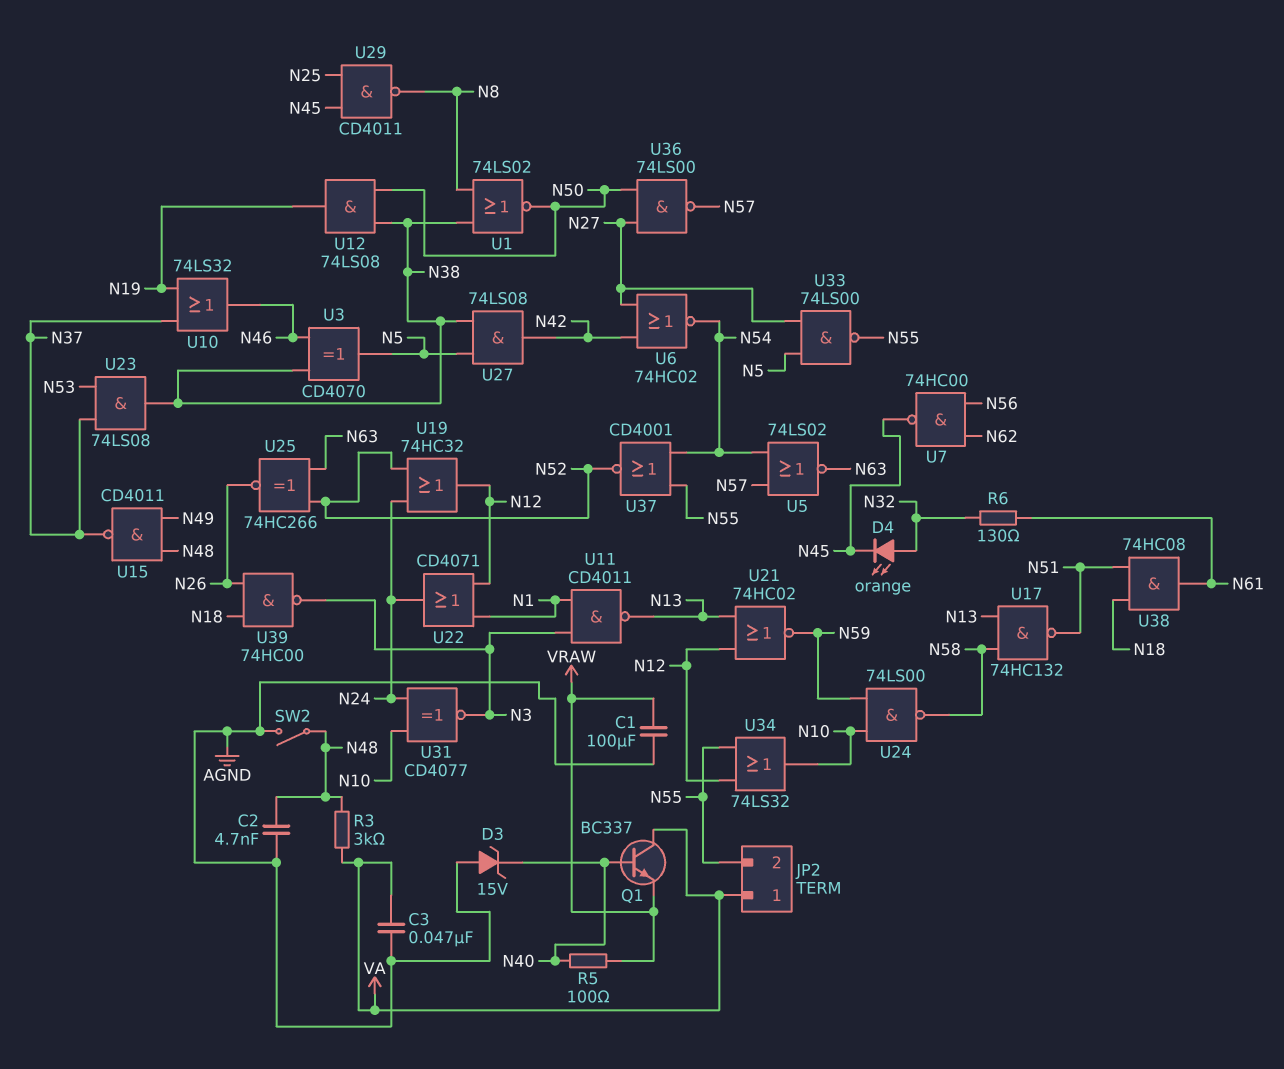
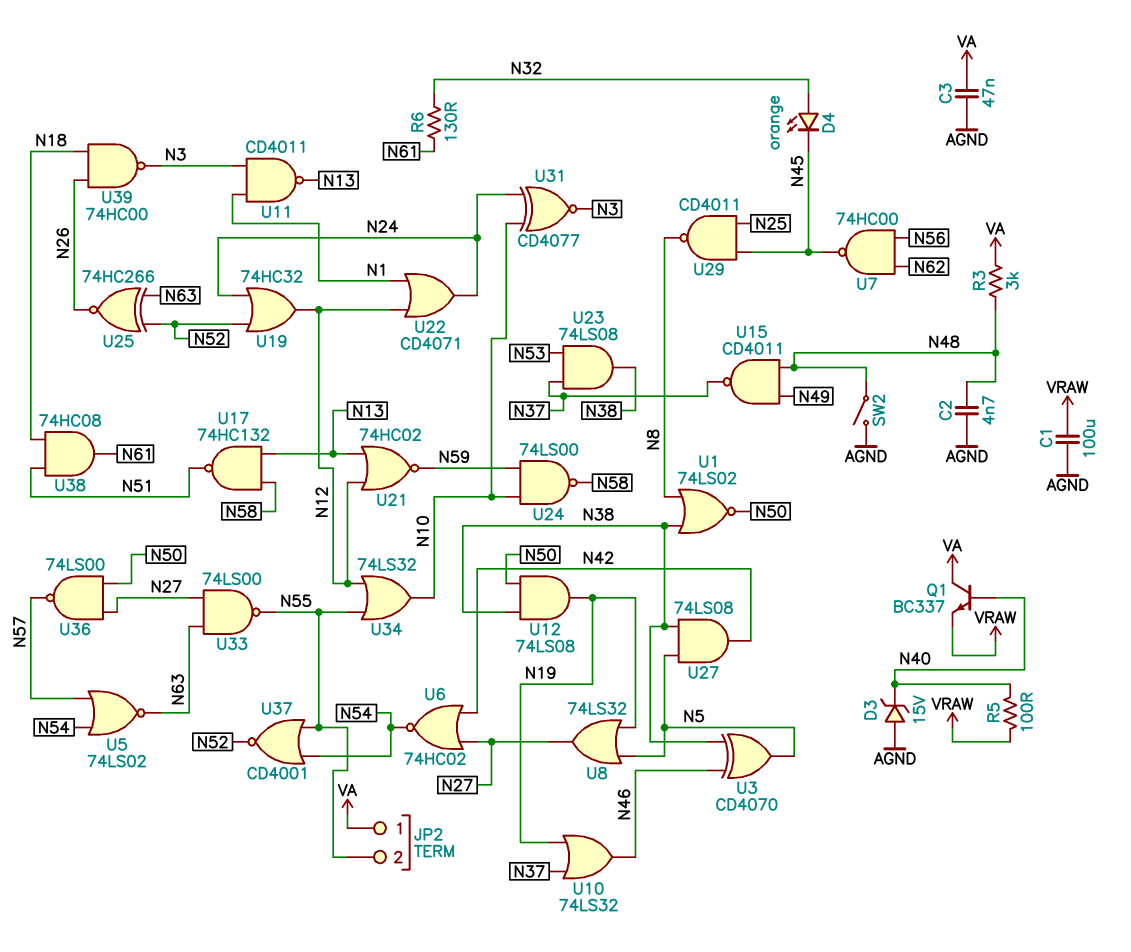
U8: none -> OR 74LS32 (in N5, in N19, out N27)
U33: NAND 74LS00 (in N5, in N27, out N55) -> NAND 74LS00 (in N27, in N63, out N55)

